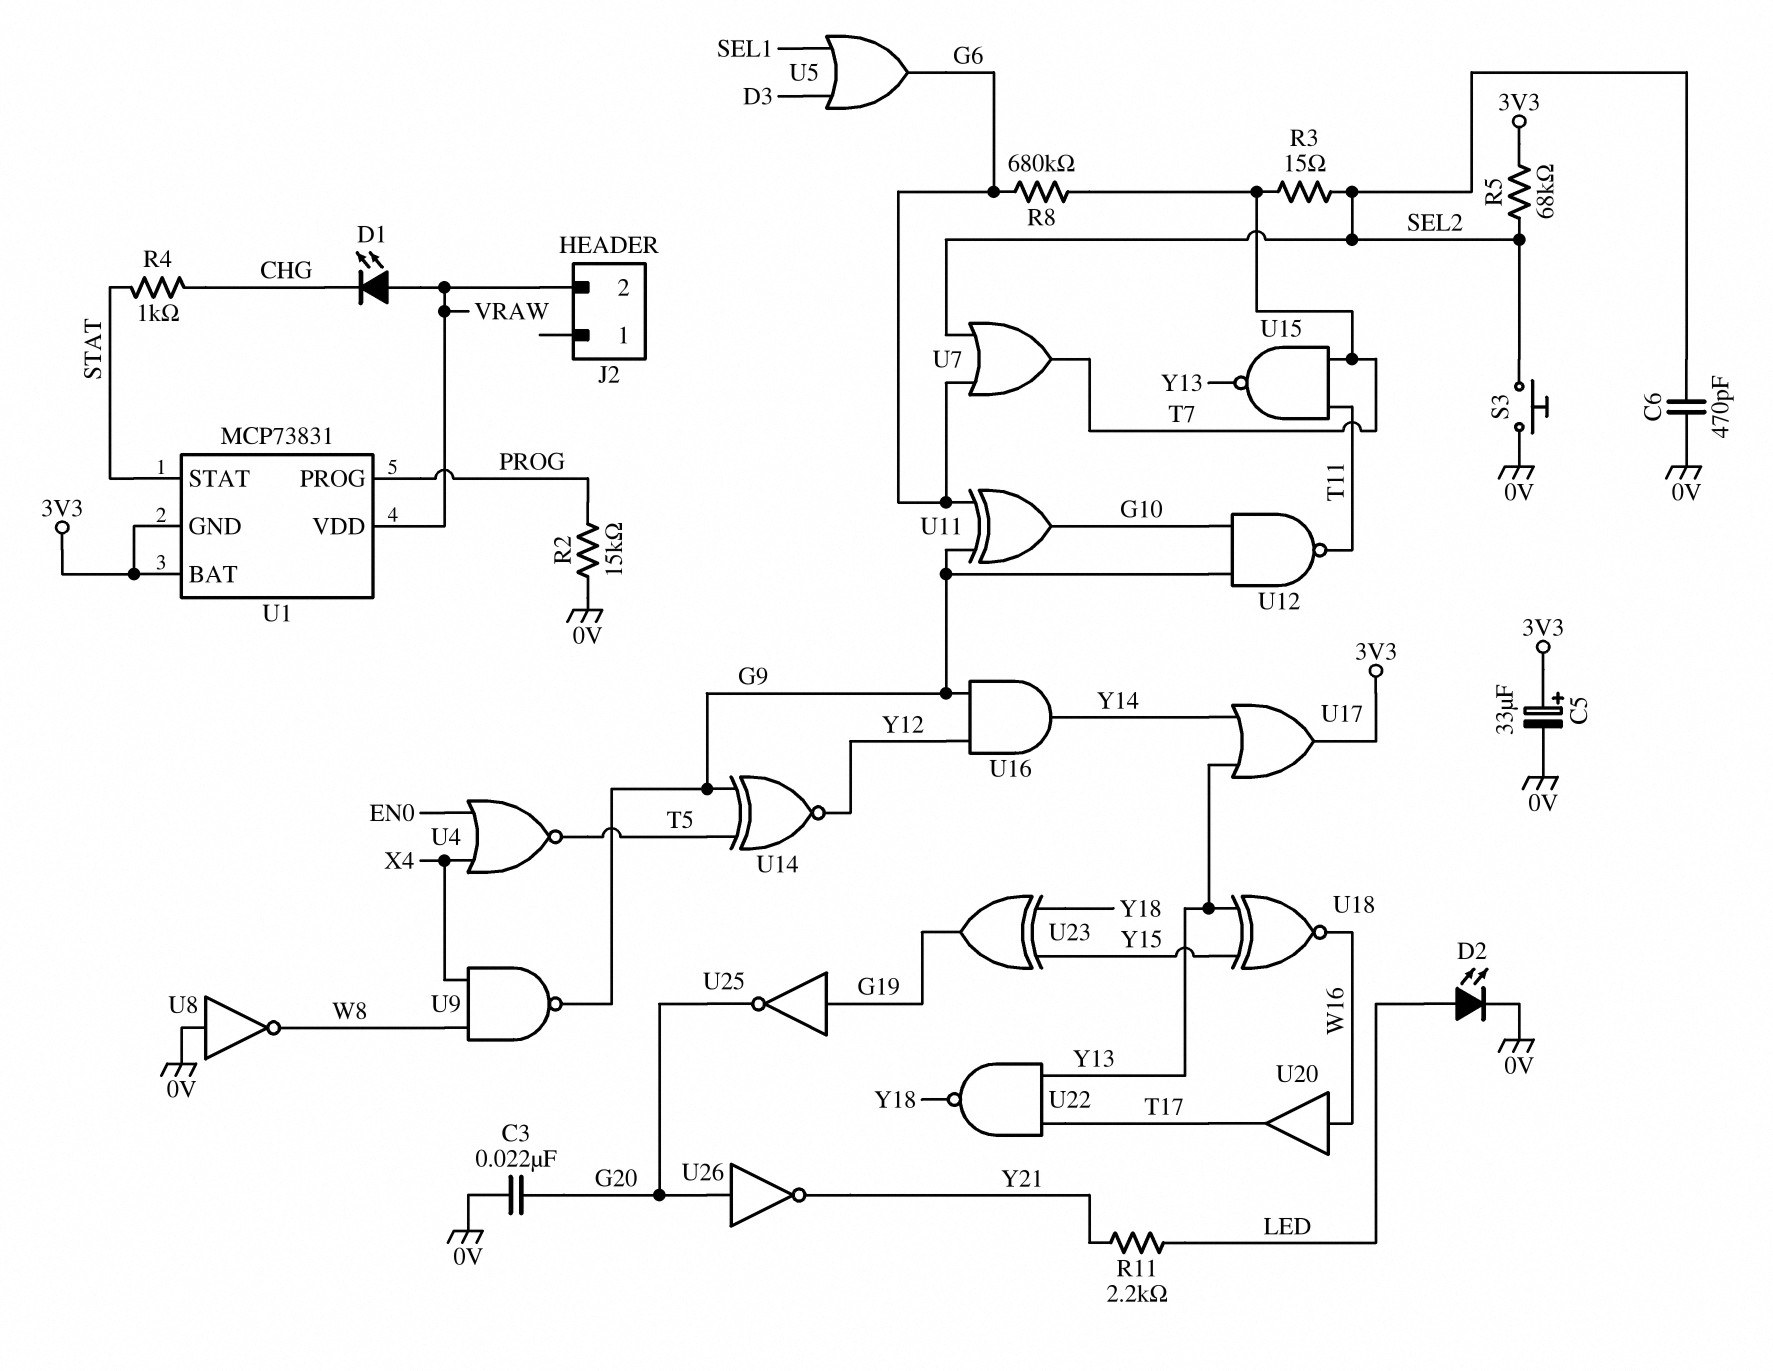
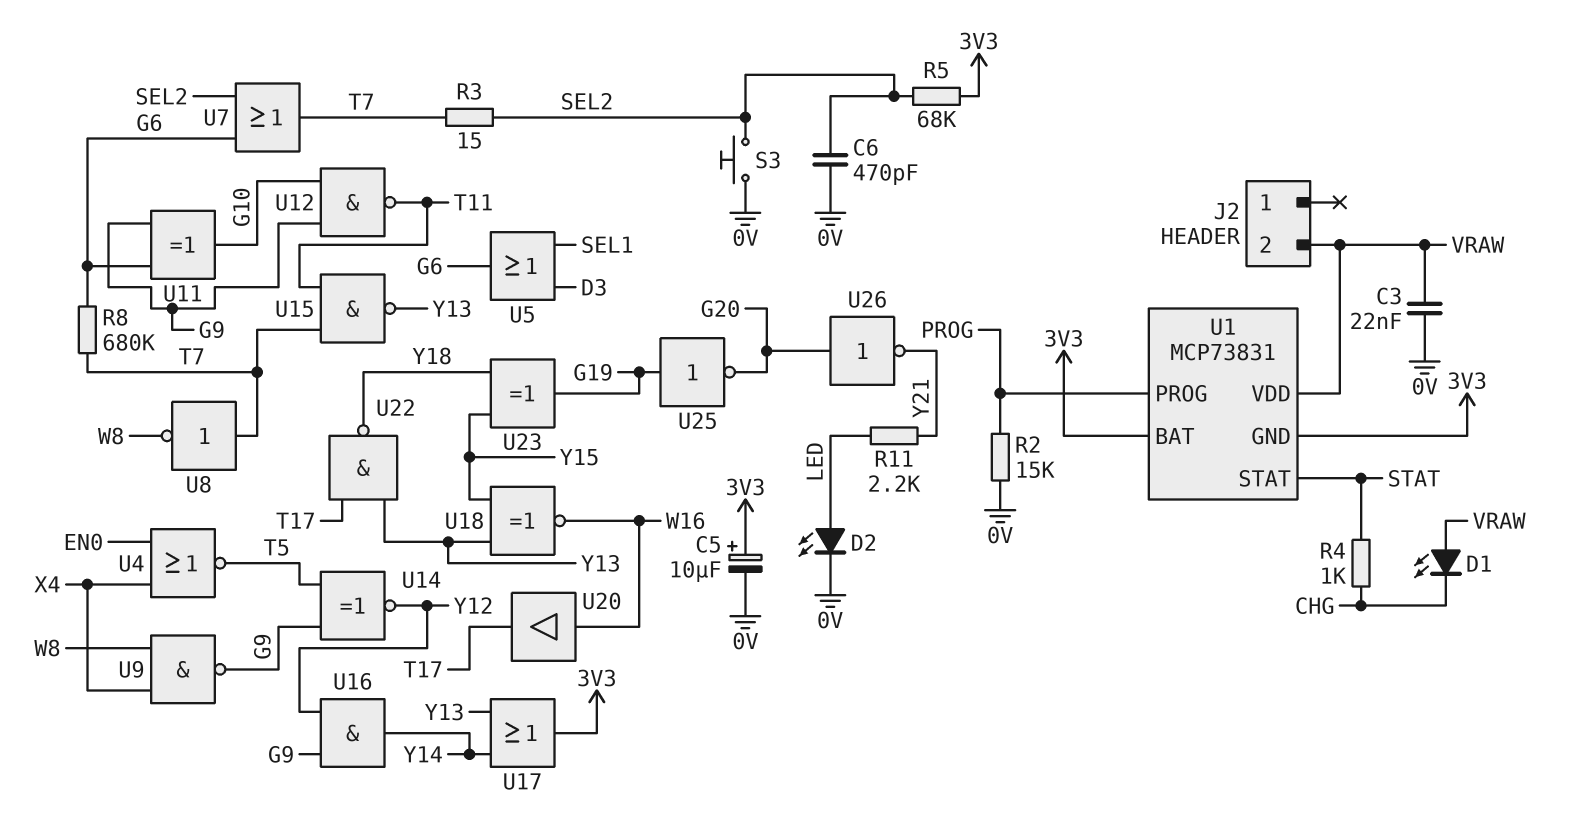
C3: 22nF (0V, G20) -> 22nF (0V, VRAW)
C5: 33uF (plus 3V3, minus 0V) -> 10uF (plus 3V3, minus 0V)
U8: NOT (in 0V, out W8) -> NOT (in T7, out W8)

